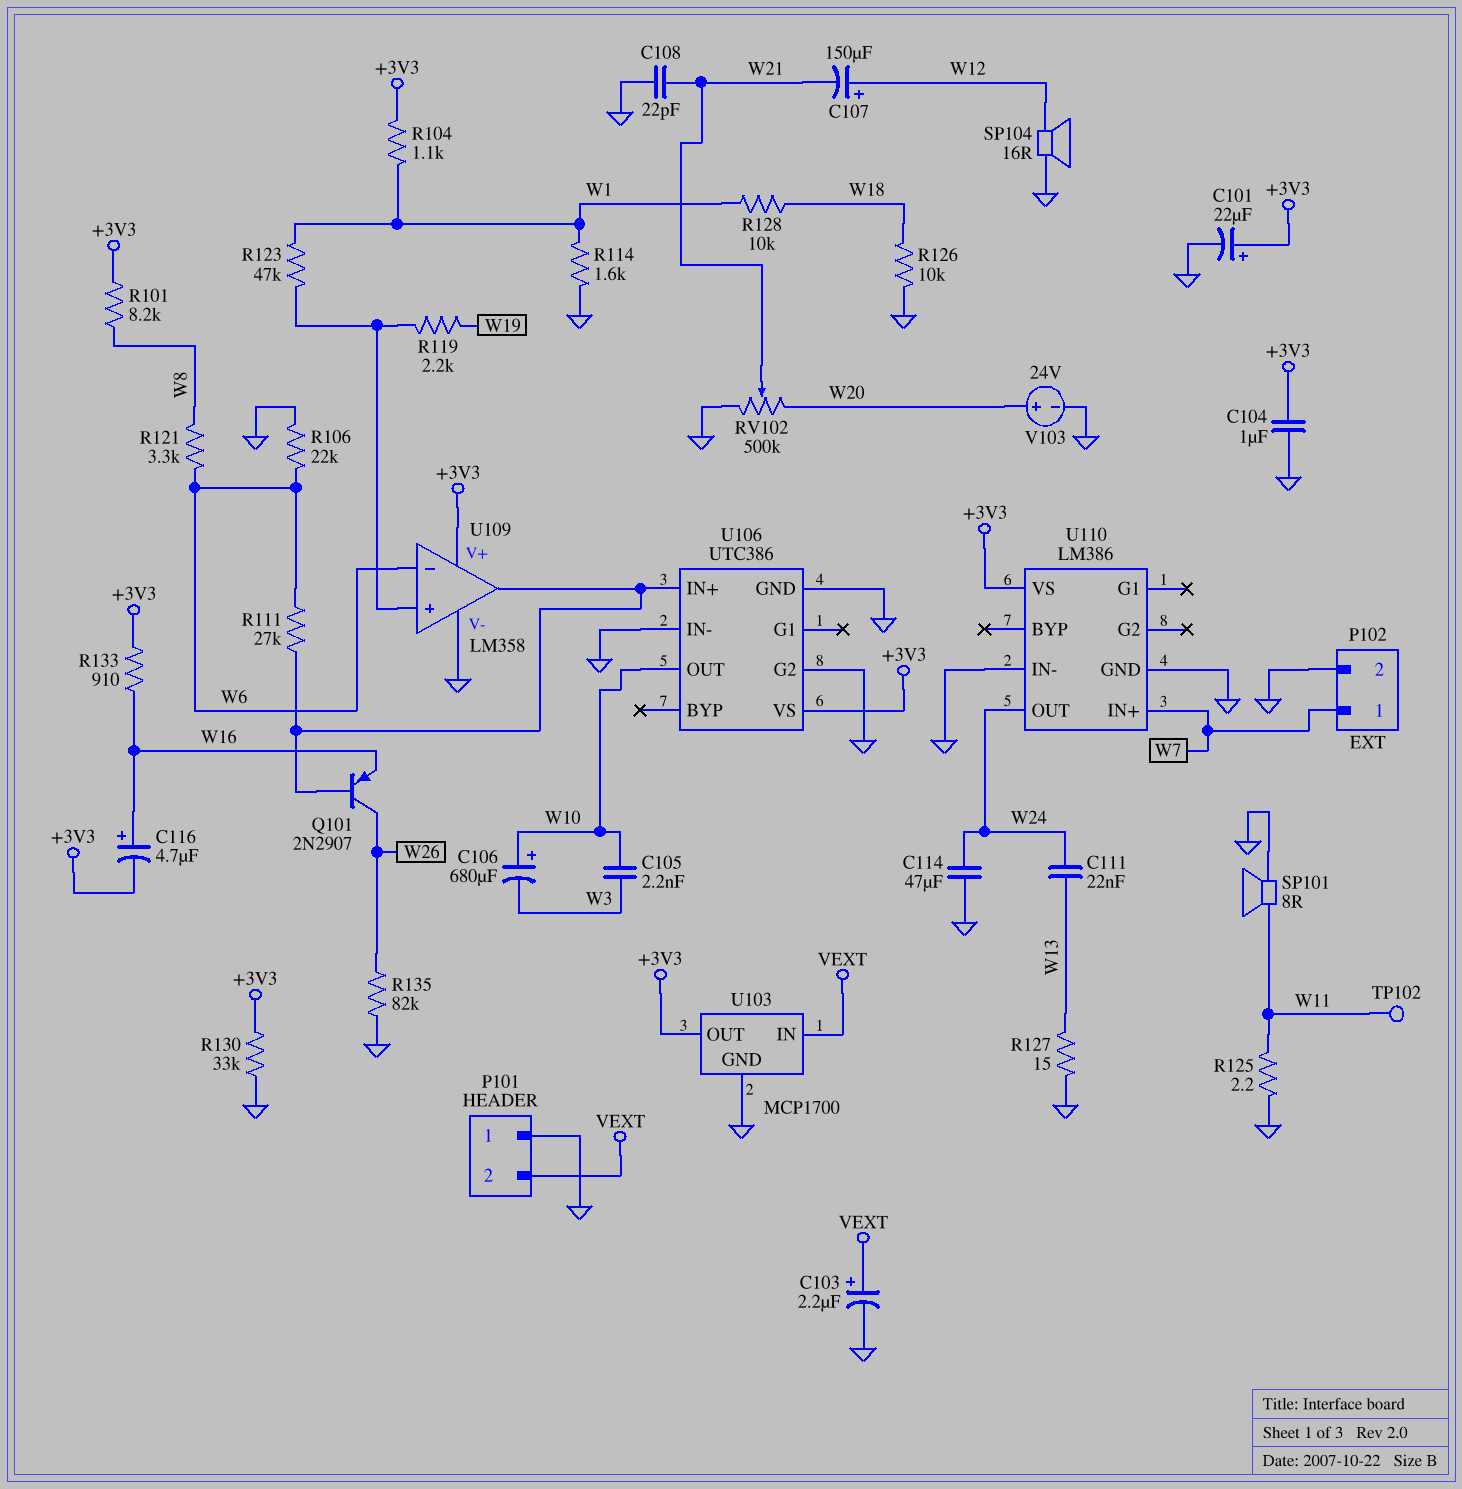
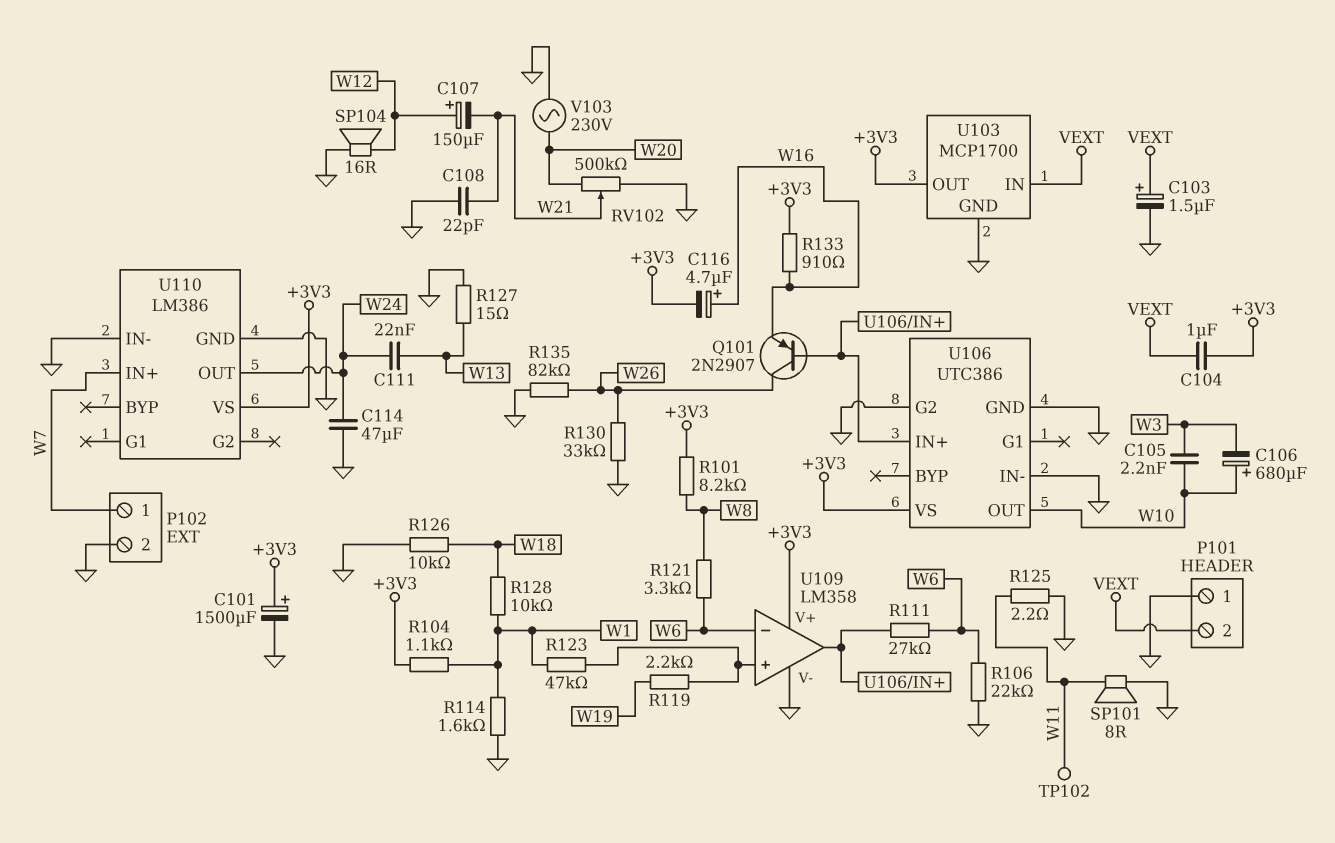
C101: 22uF (plus +3V3, minus GND) -> 1500uF (plus +3V3, minus GND)
C103: 2.2uF (plus VEXT, minus GND) -> 1.5uF (plus VEXT, minus GND)
C104: 1uF (+3V3, GND) -> 1uF (+3V3, VEXT)
R130: 33k (+3V3, GND) -> 33k (GND, W26)
V103: 24V (plus W20, minus GND) -> AC 230V (GND, W20)

